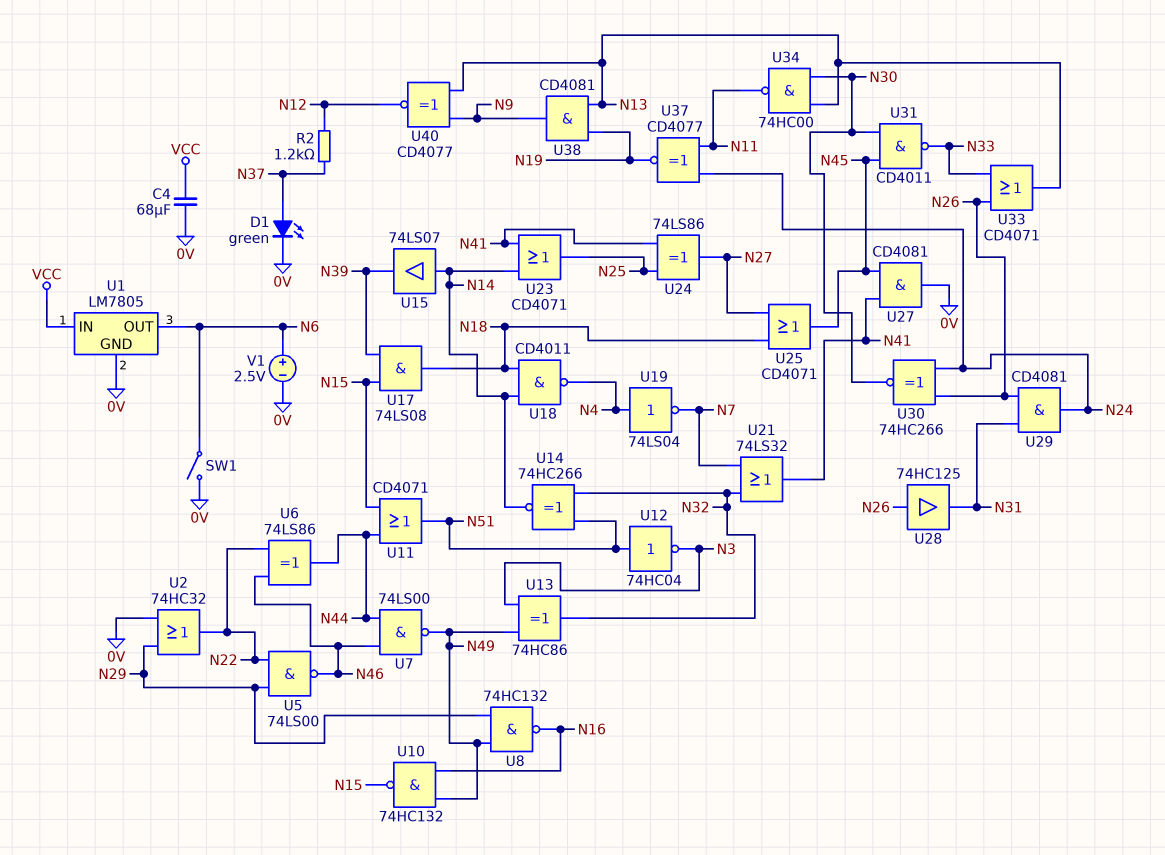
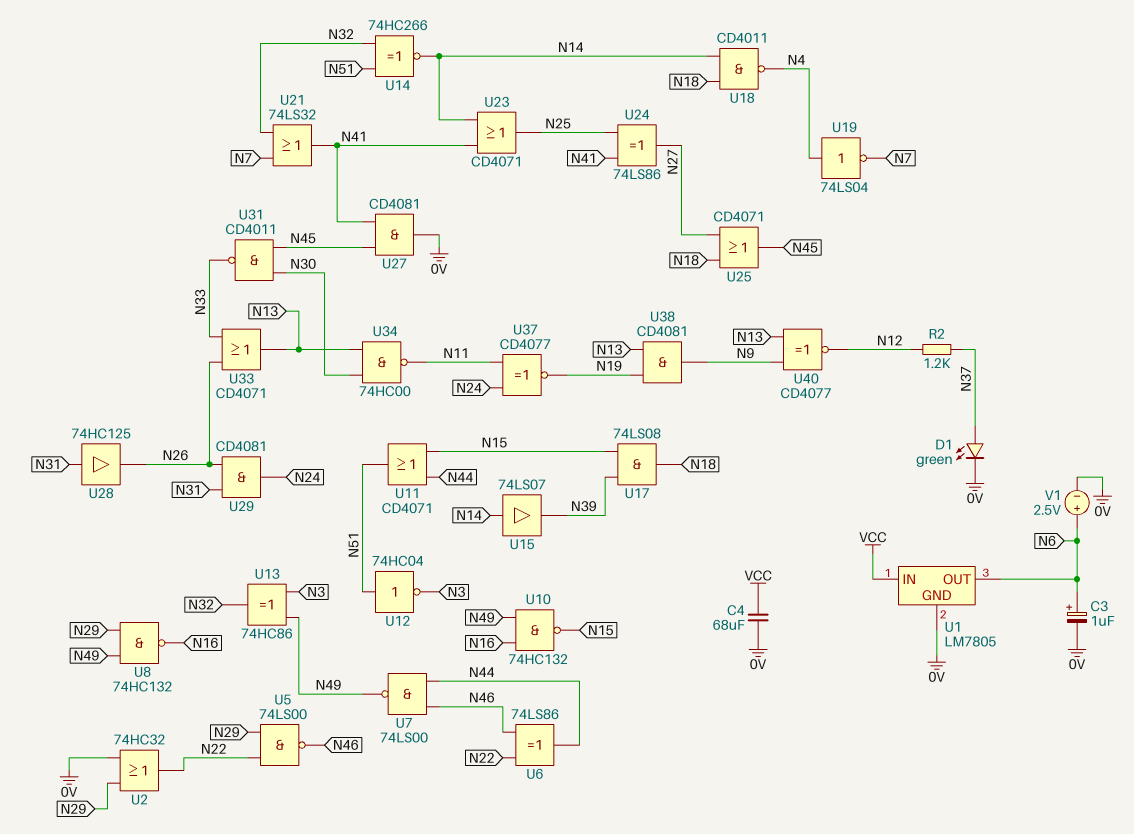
C3: none -> 1uF (plus N6, minus 0V)
SW1: switch (0V, N6) -> none
U28: buffer 74HC125 (in N26, out N31) -> buffer 74HC125 (in N31, out N26)
U30: XNOR 74HC266 (in N24, in N26, out N30) -> none

